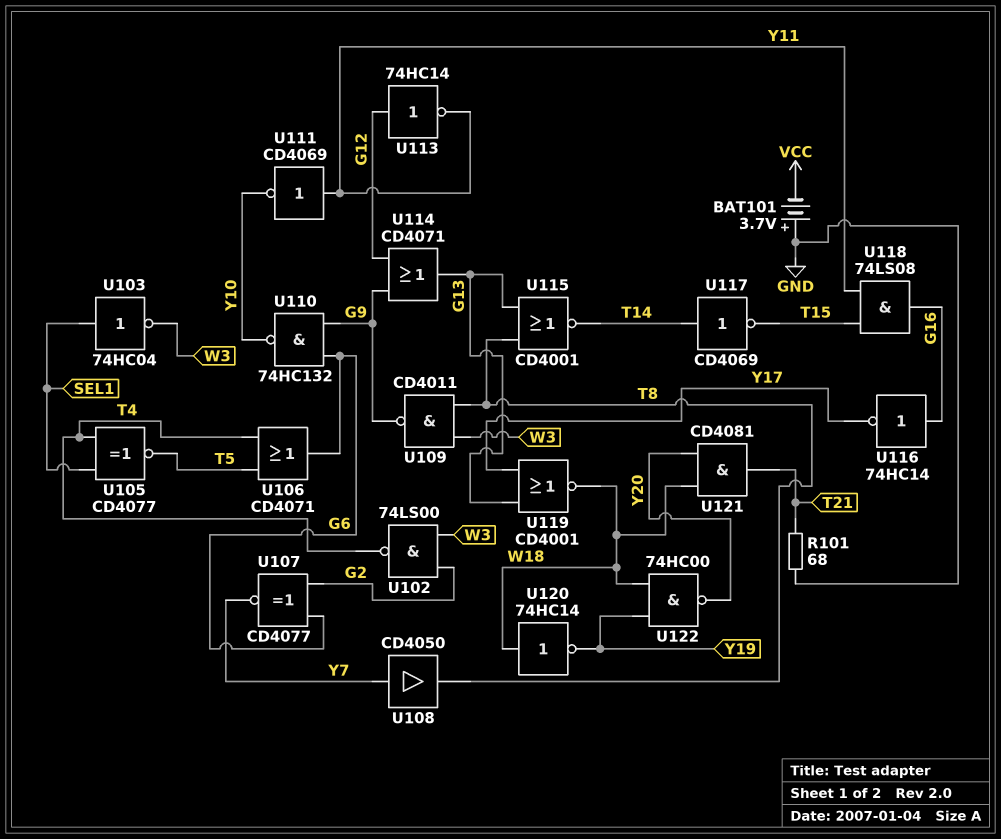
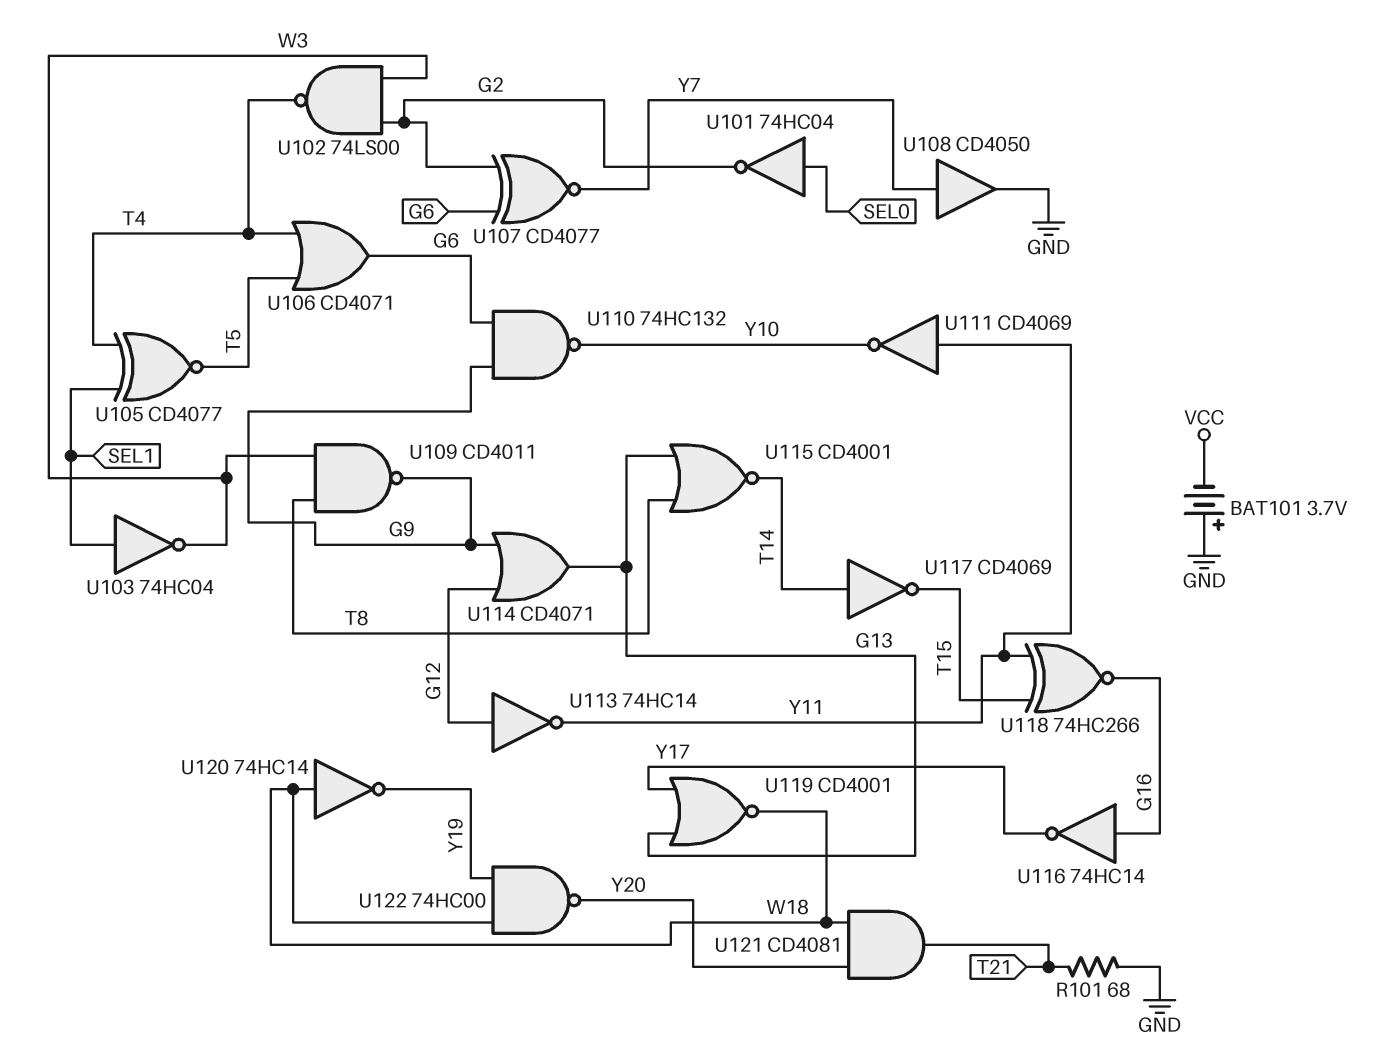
U101: none -> NOT 74HC04 (in SEL0, out G2)
U108: buffer CD4050 (in Y7, out T8) -> buffer CD4050 (in Y7, out GND)
U118: AND 74LS08 (in T15, in Y11, out G16) -> XNOR 74HC266 (in T15, in Y11, out G16)

